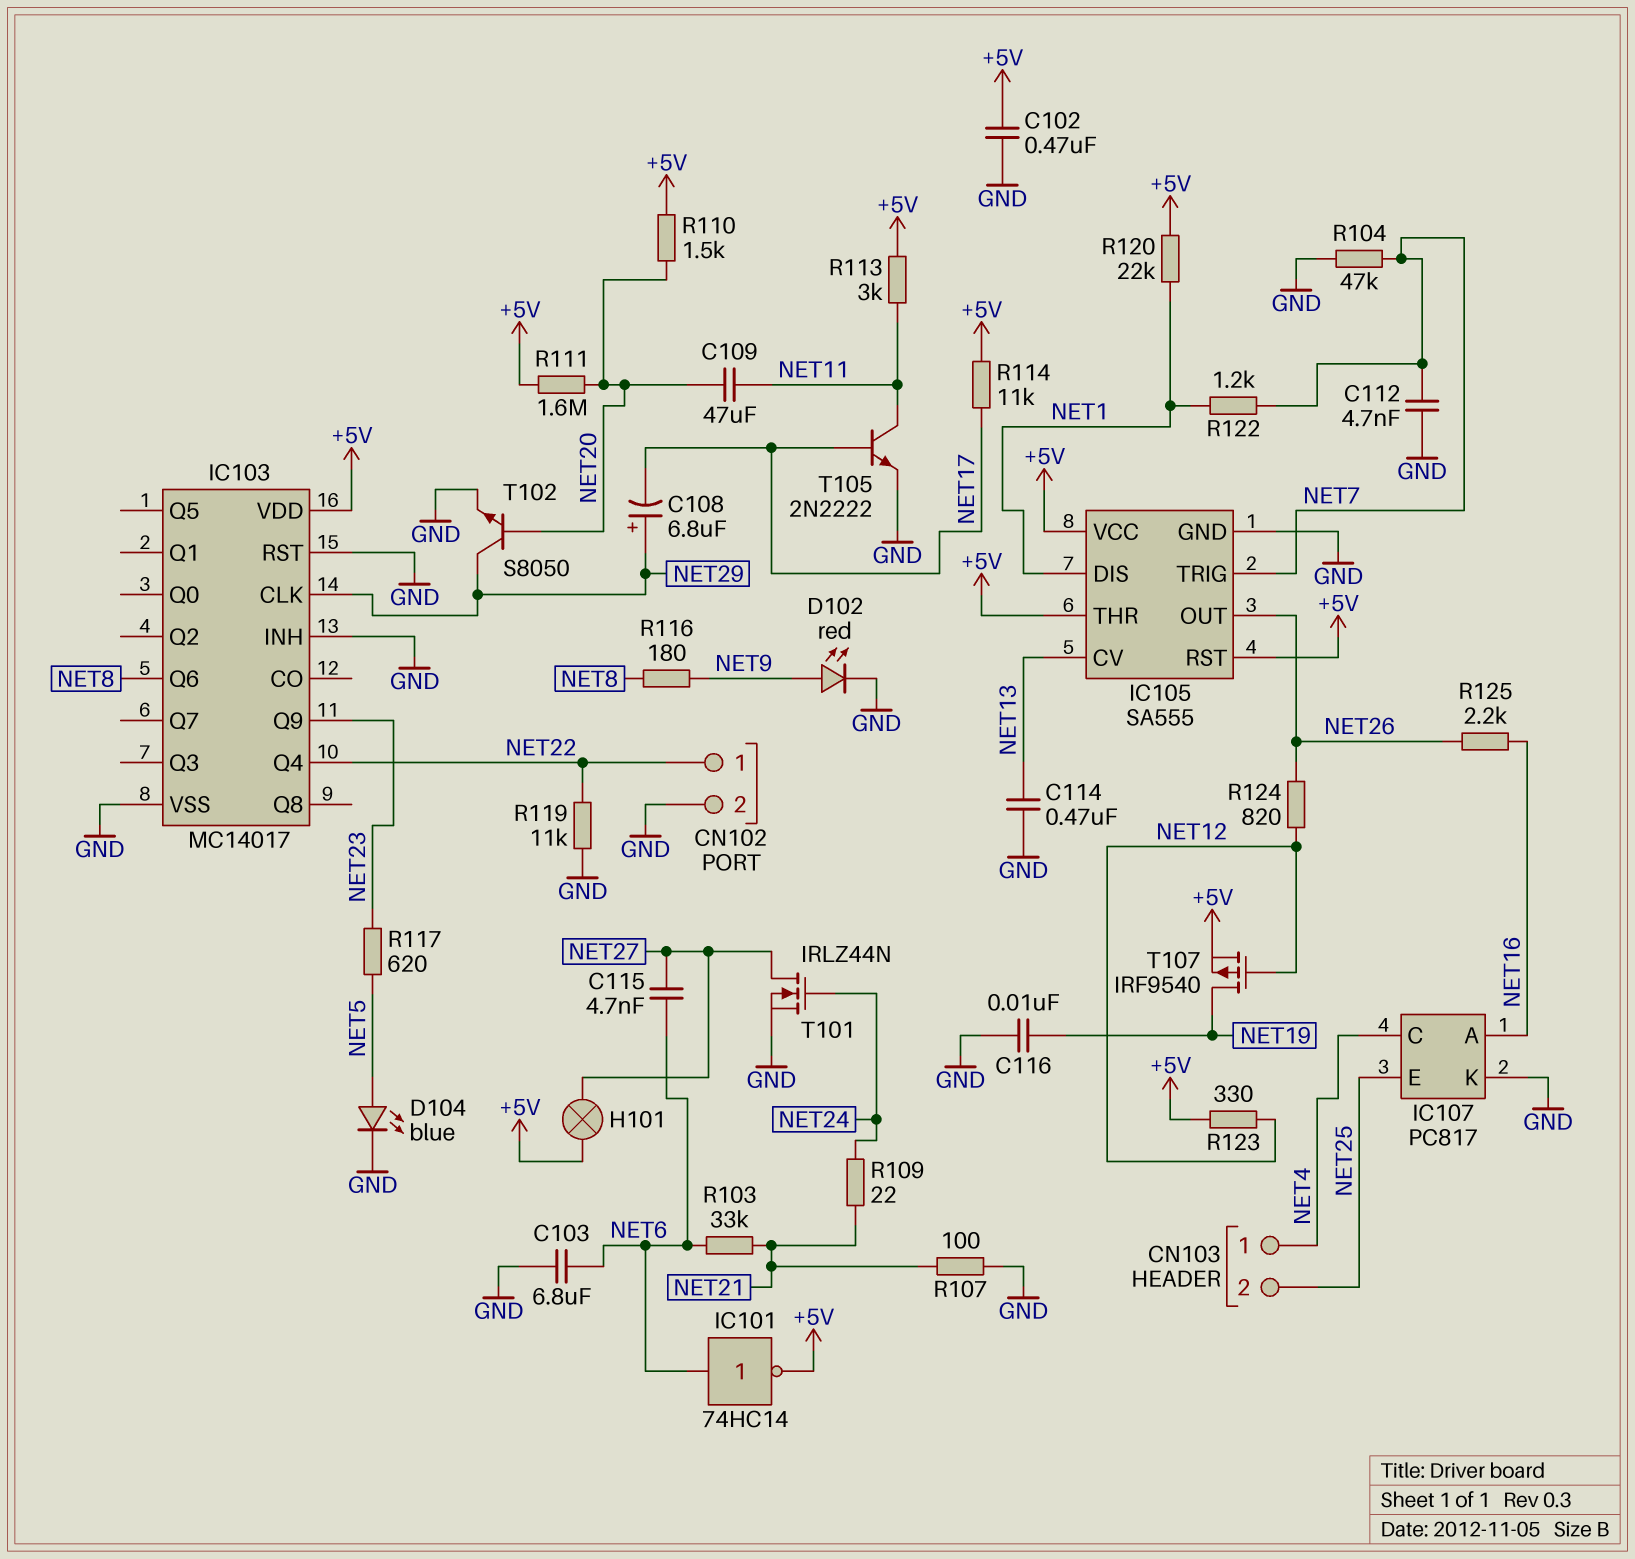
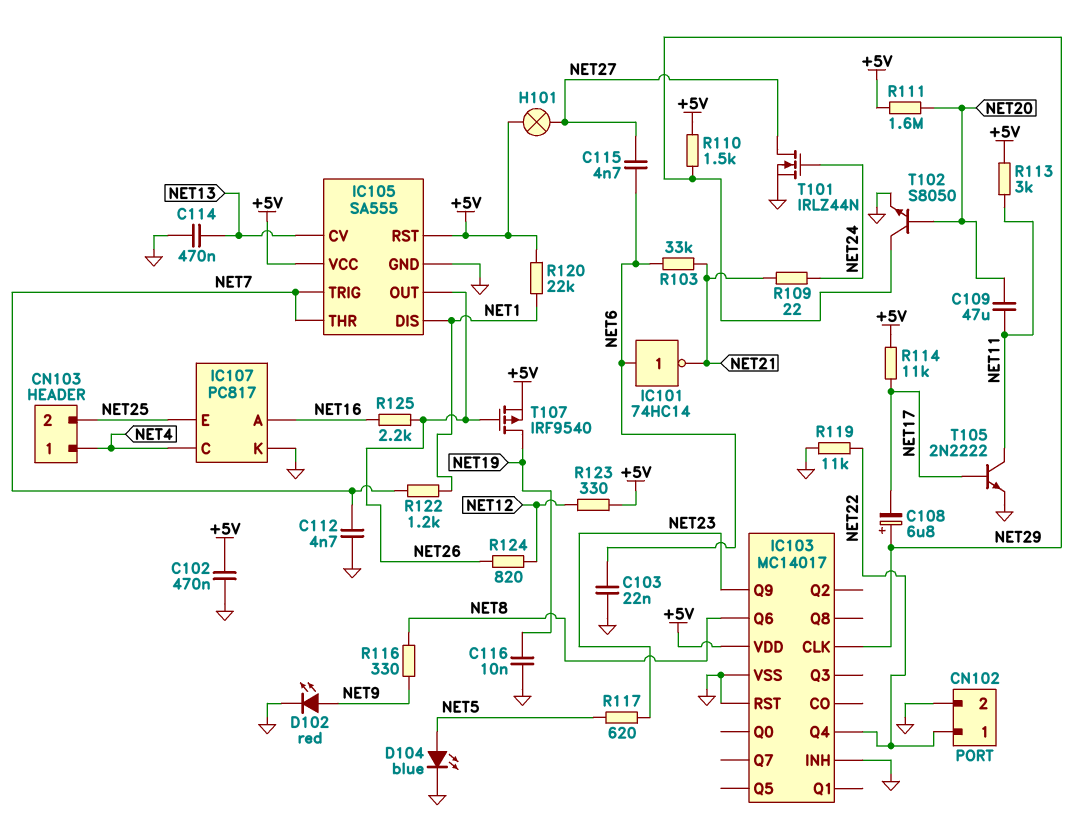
C103: 6.8uF (GND, NET6) -> 22nF (GND, NET6)
IC101: NOT 74HC14 (in NET6, out +5V) -> NOT 74HC14 (in NET6, out NET21)
IC105 pin THR: +5V -> NET7
R104: 47k (GND, NET7) -> none
R107: 100 (GND, NET21) -> none
R110: 1.5k (+5V, NET20) -> 1.5k (+5V, NET29)
R116: 180 (NET8, NET9) -> 330 (NET8, NET9)
T107: PMOS IRF9540 (G NET12, D NET19, S +5V) -> PMOS IRF9540 (G NET26, D NET19, S +5V)

